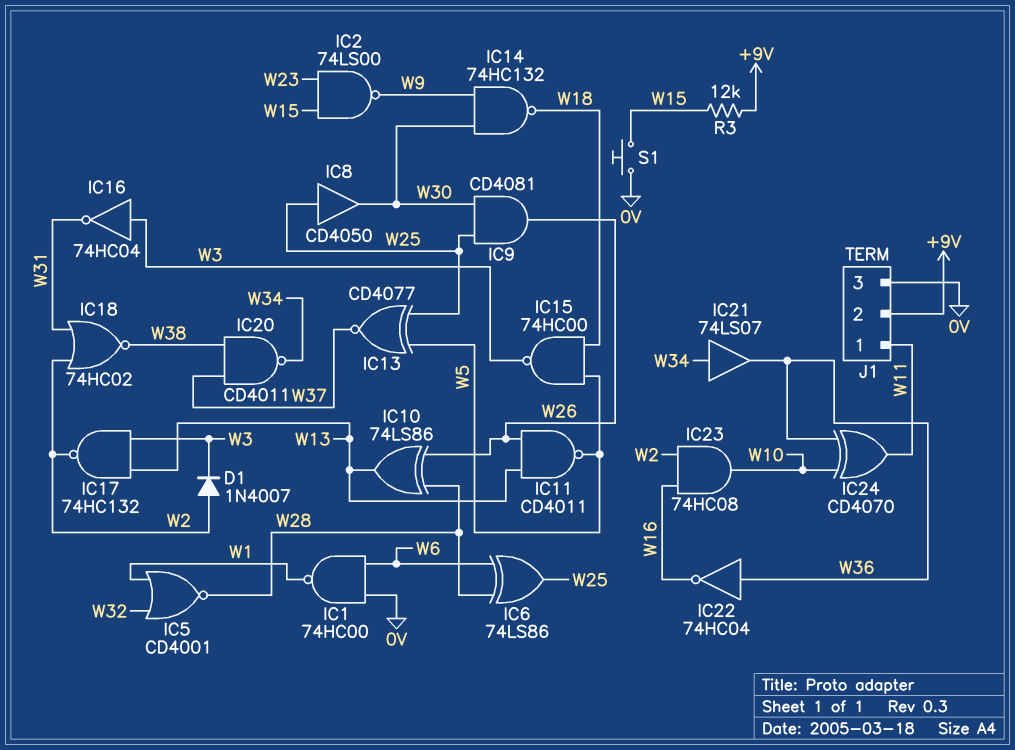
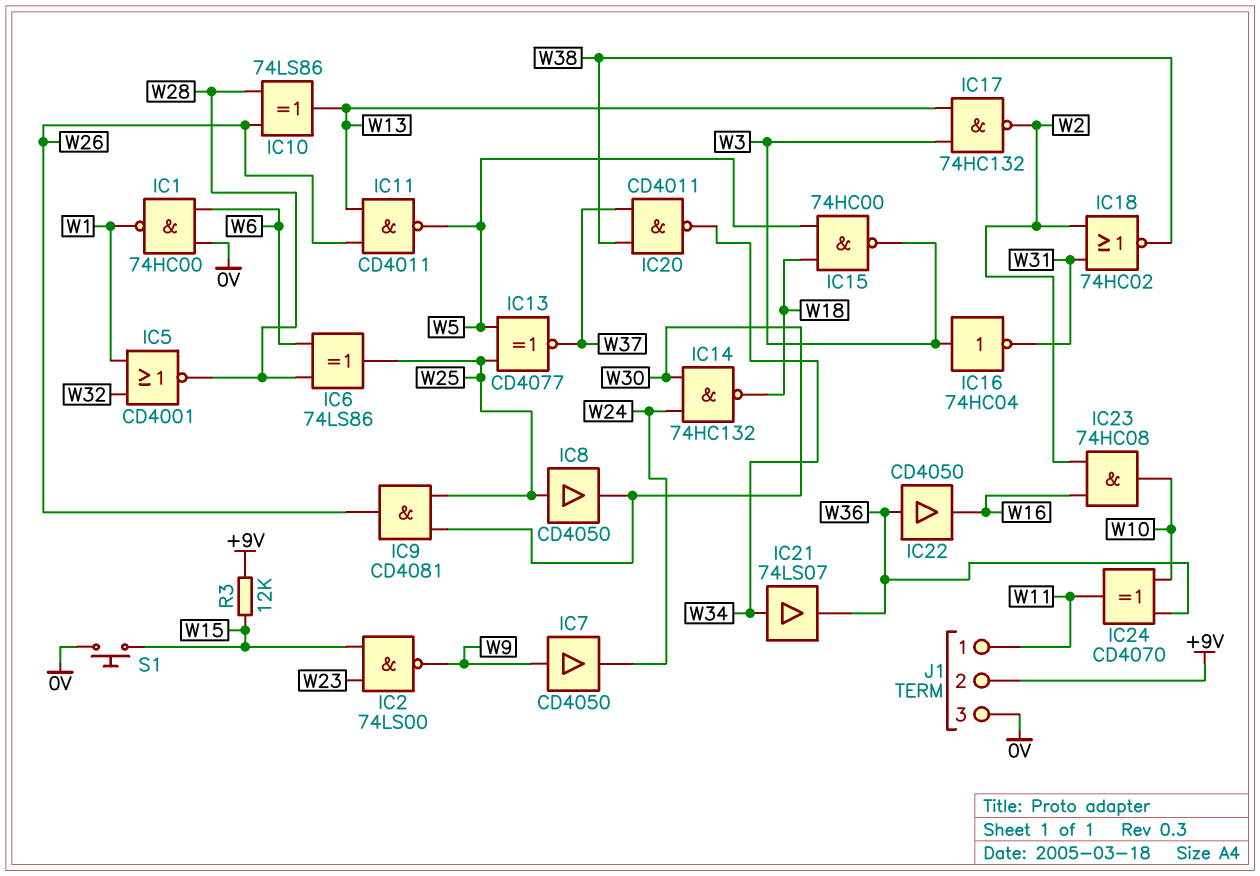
D1: diode 1N4007 (A W2, K W3) -> none
IC7: none -> buffer CD4050 (in W9, out W24)
IC14: NAND 74HC132 (in W9, in W30, out W18) -> NAND 74HC132 (in W24, in W30, out W18)
IC22: NOT 74HC04 (in W36, out W16) -> buffer CD4050 (in W36, out W16)

